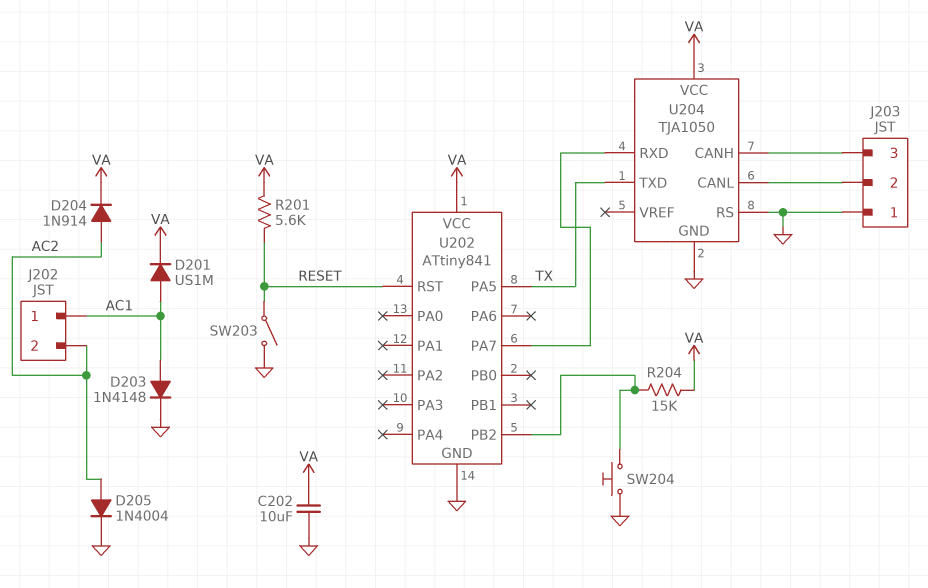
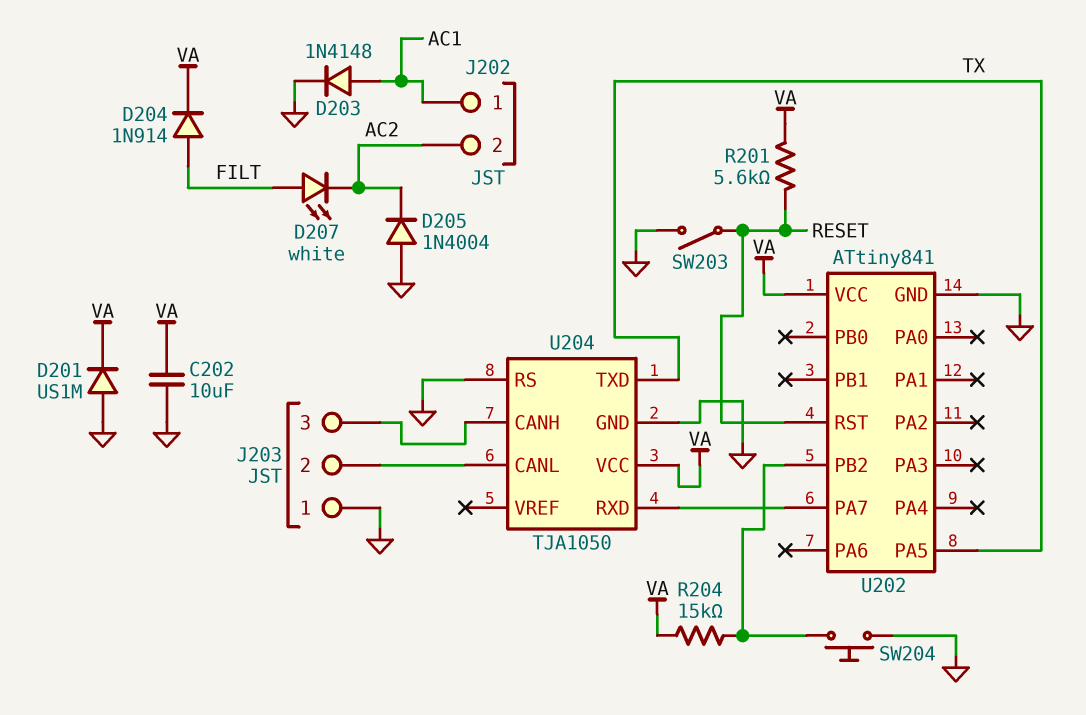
D201: diode US1M (A AC1, K VA) -> diode US1M (A GND, K VA)
D204: diode 1N914 (A AC2, K VA) -> diode 1N914 (A FILT, K VA)
D205: diode 1N4004 (A AC2, K GND) -> diode 1N4004 (A GND, K AC2)
D207: none -> LED white (A FILT, K AC2)

